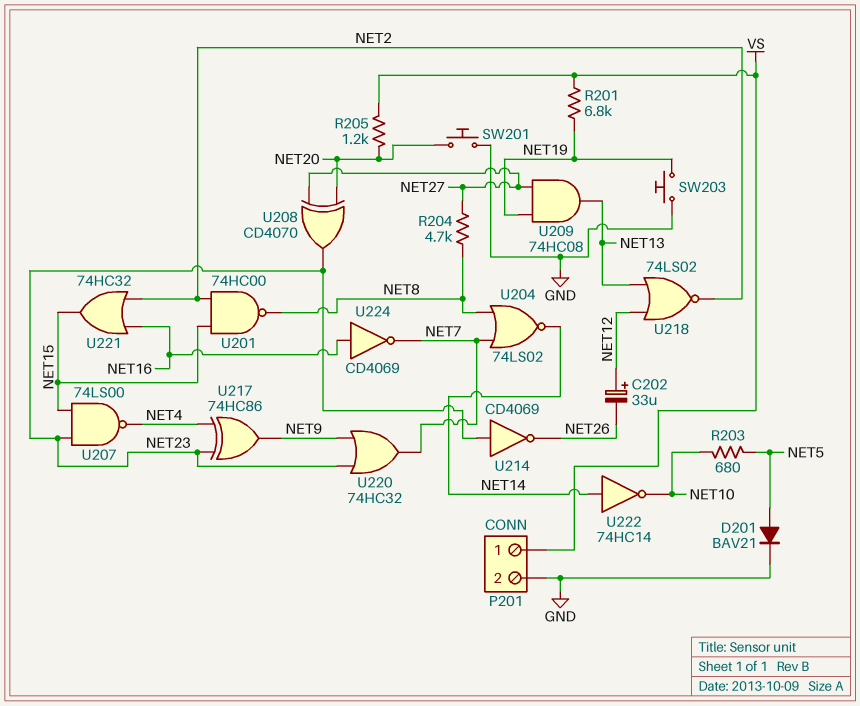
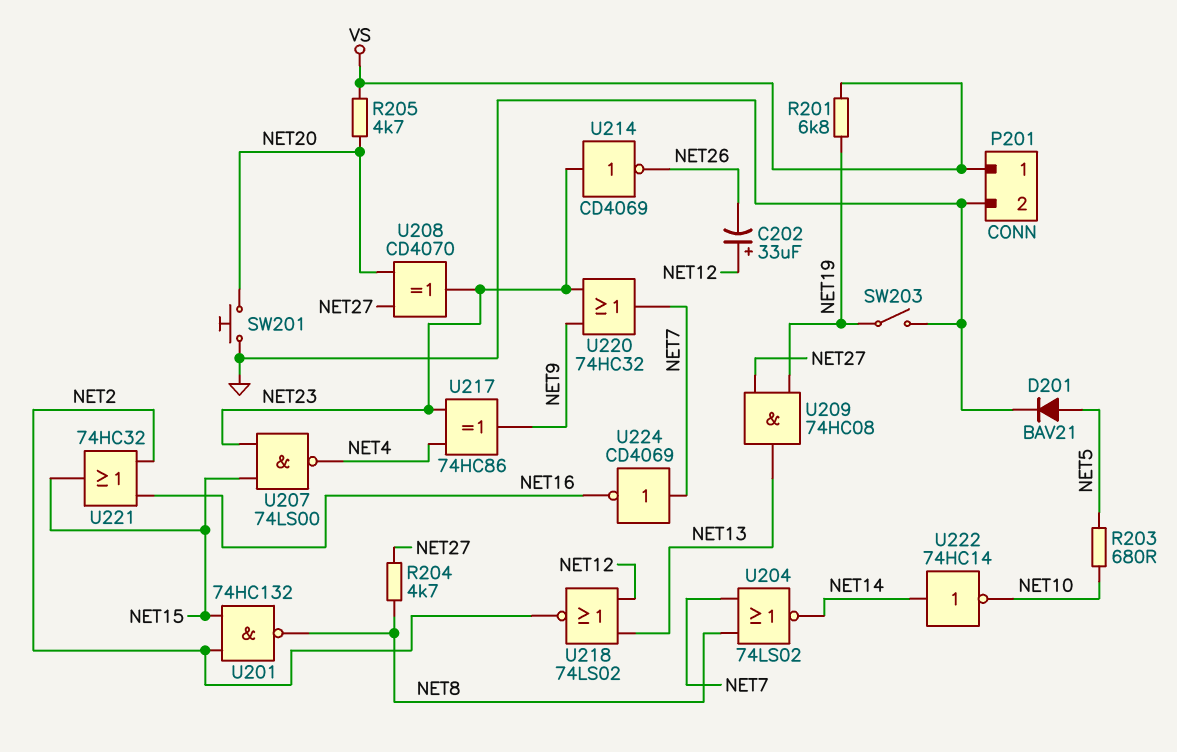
R205: 1.2k (NET20, VS) -> 4.7k (NET20, VS)
SW203: button (GND, NET19) -> switch (GND, NET19)
U201: NAND 74HC00 (in NET2, in NET15, out NET8) -> NAND 74HC132 (in NET2, in NET15, out NET8)
U224: NOT CD4069 (in NET16, out NET7) -> NOT CD4069 (in NET7, out NET16)

